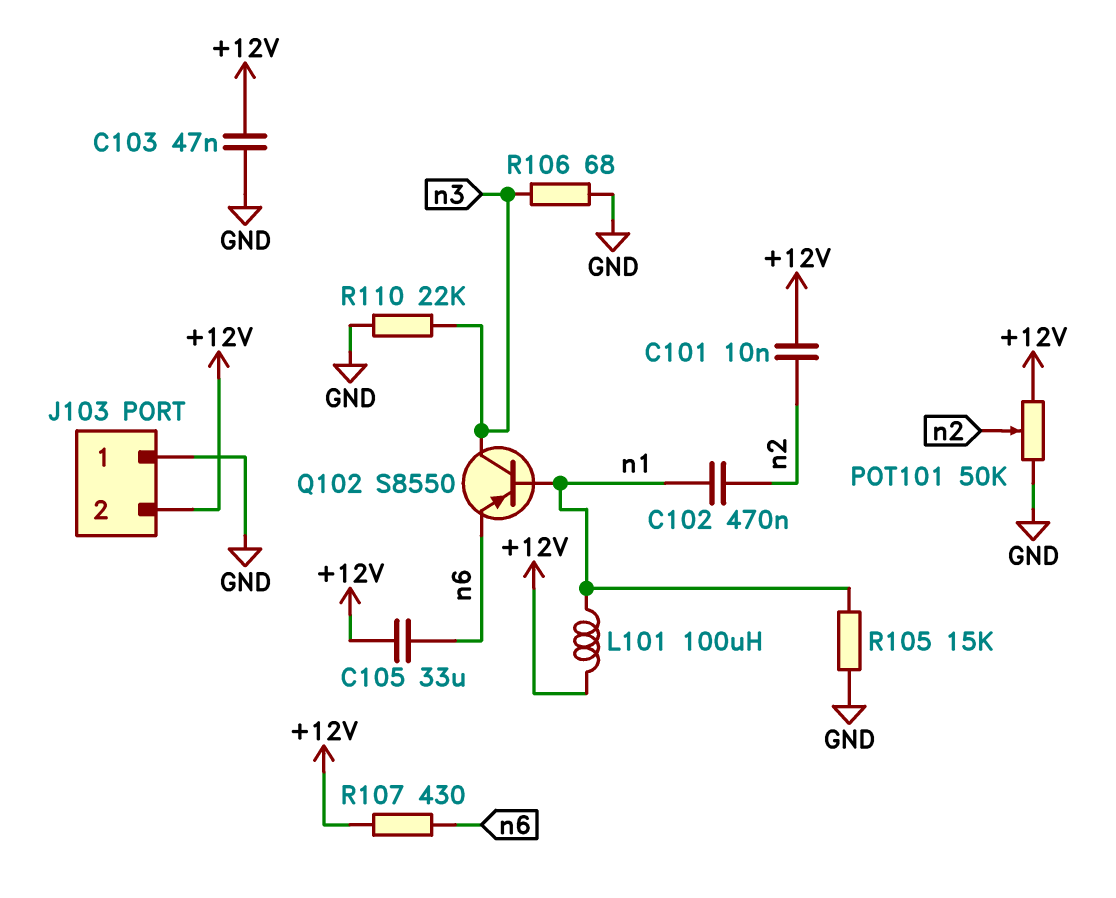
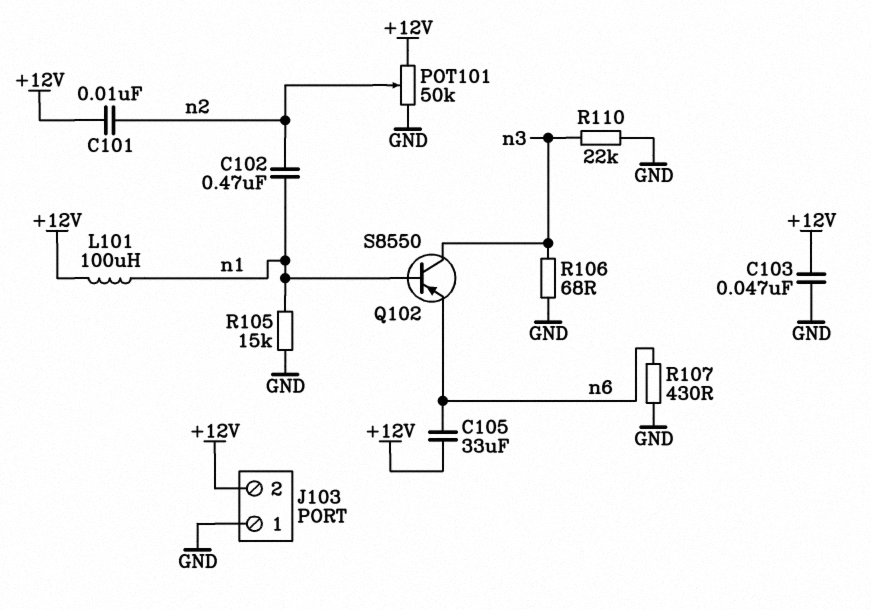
R107: 430 (+12V, n6) -> 430 (GND, n6)

